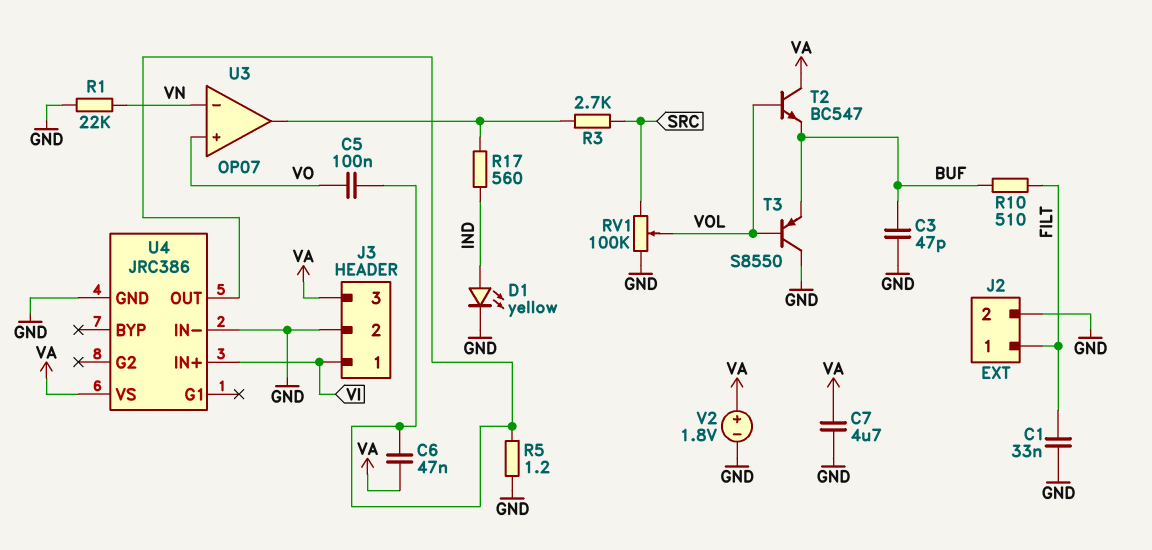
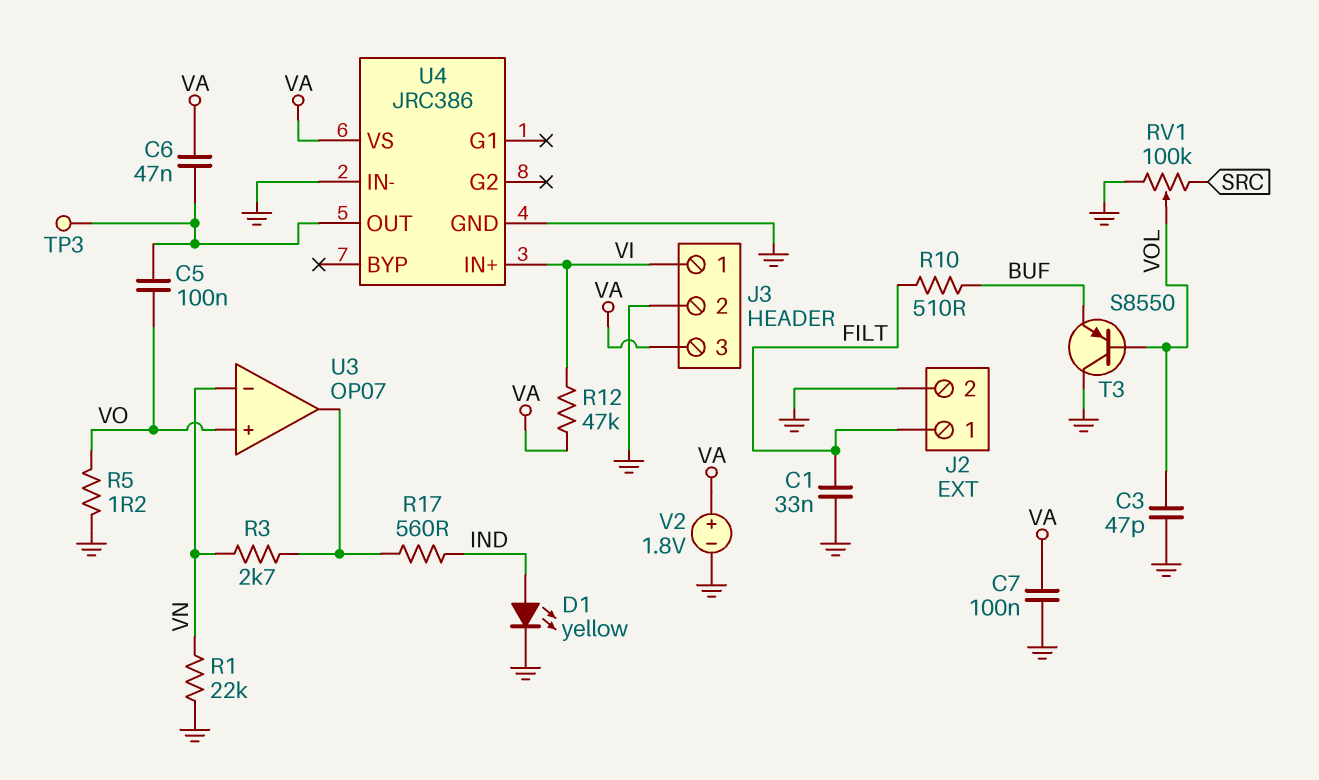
C3: 47pF (BUF, GND) -> 47pF (GND, VOL)
C7: 4.7uF (GND, VA) -> 100nF (GND, VA)
R3: 2.7k (SRC, U3/out) -> 2.7k (U3/out, VN)
R5: 1.2 (GND, U4/OUT) -> 1.2 (GND, VO)
R12: none -> 47k (VA, VI)
T2: NPN BC547 (B VOL, C VA, E BUF) -> none
TP3: none -> test point (U4/OUT)

